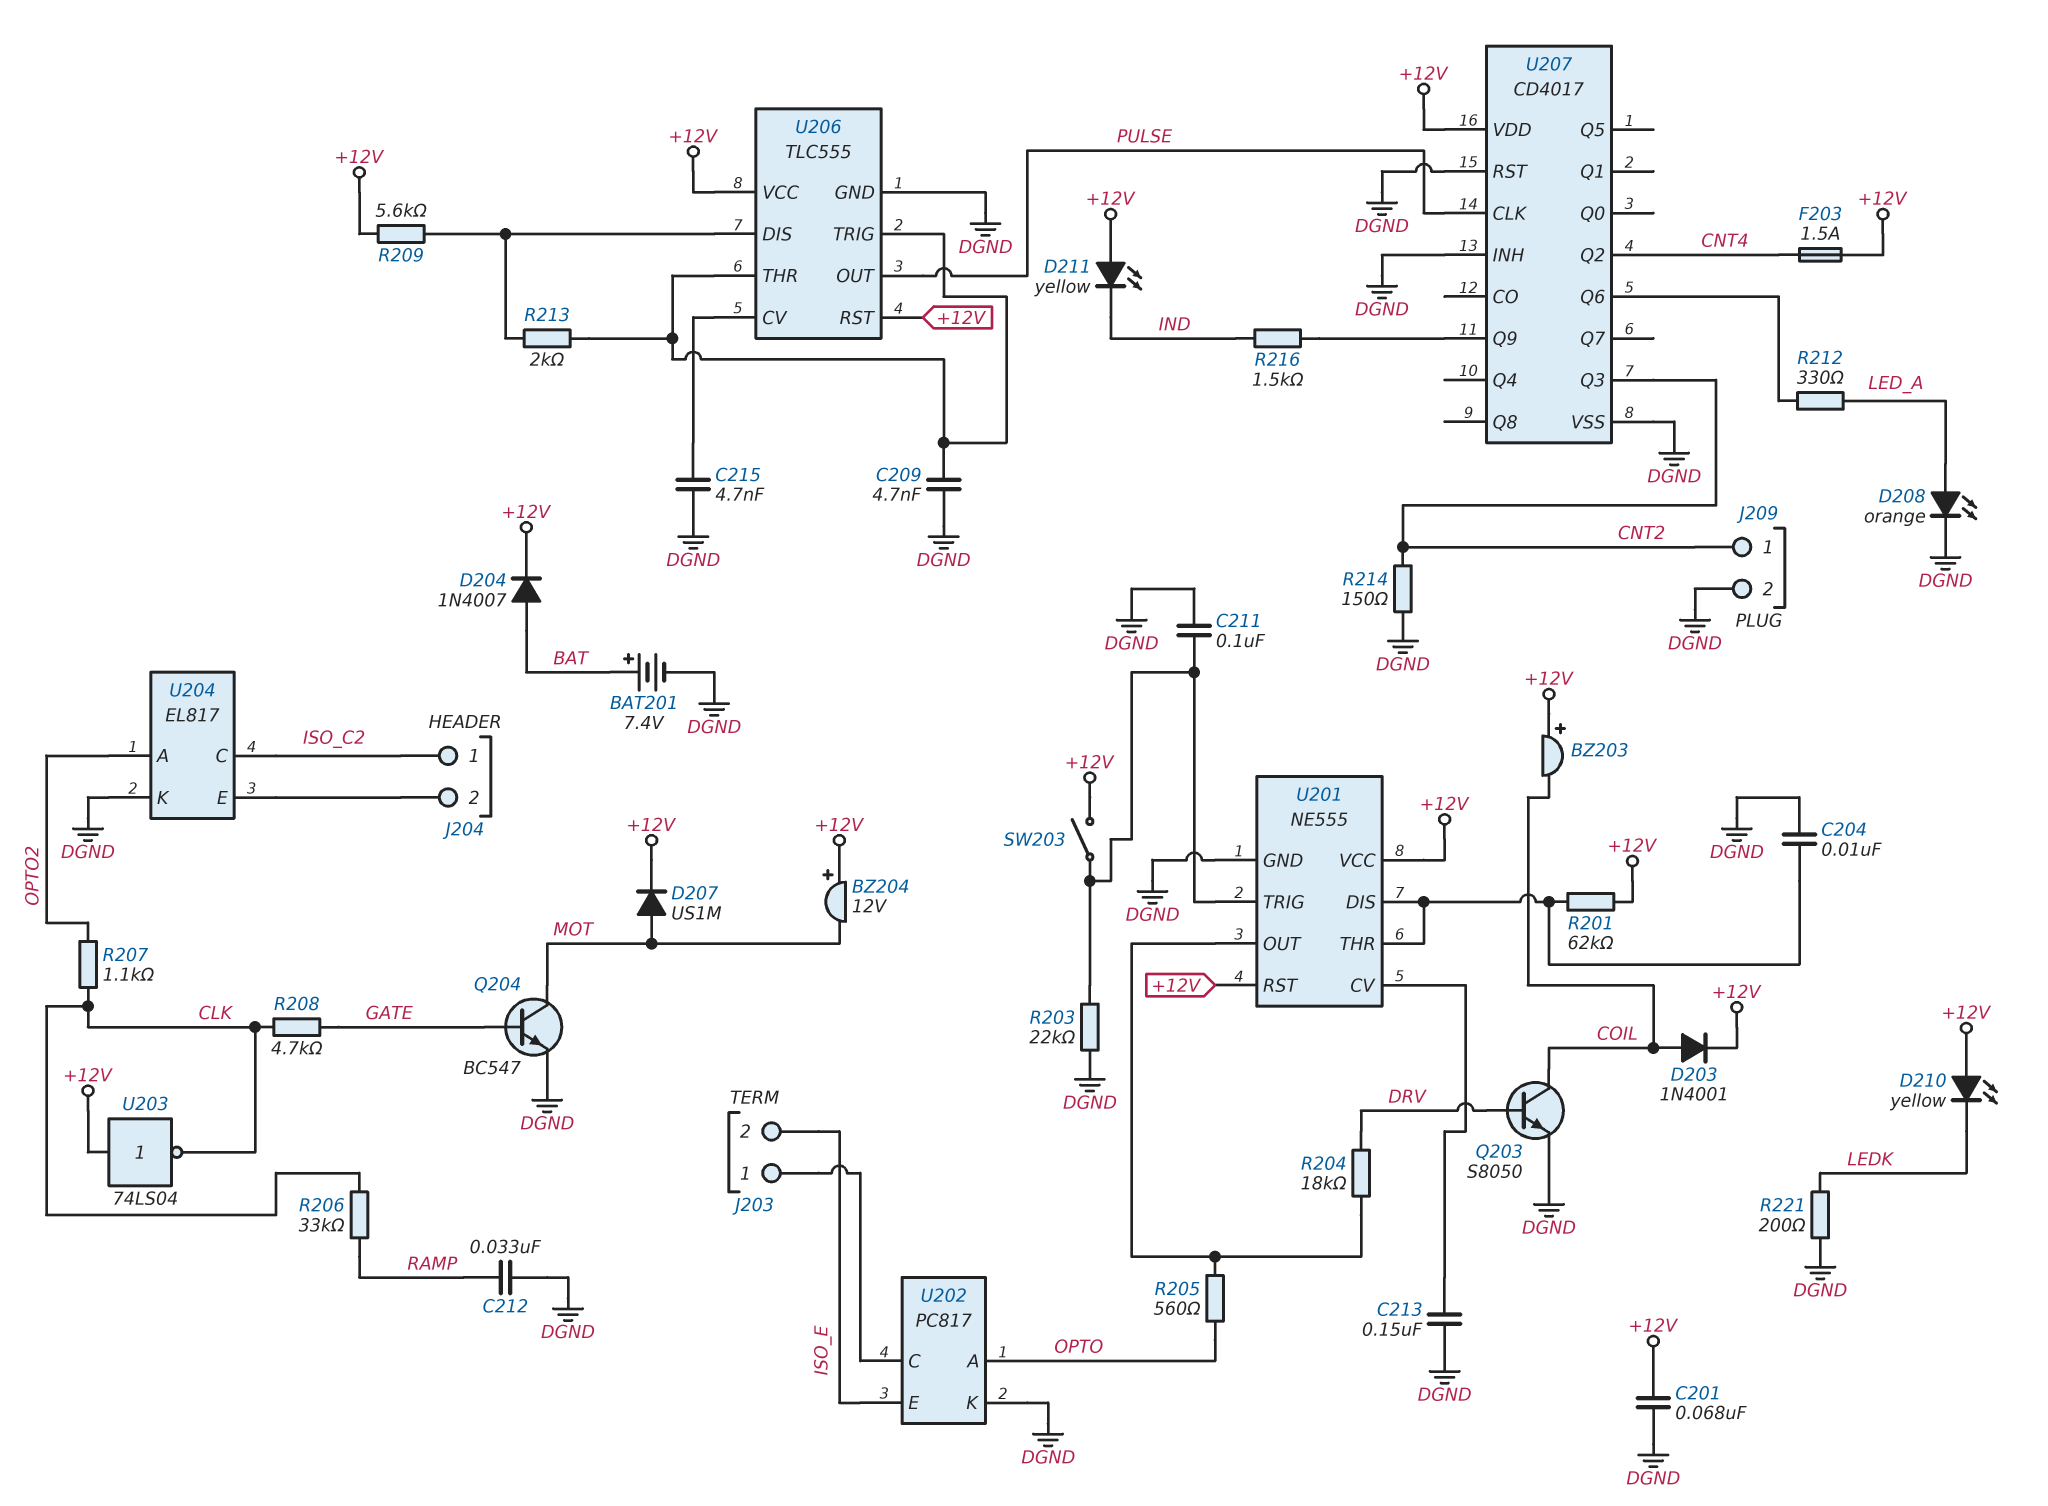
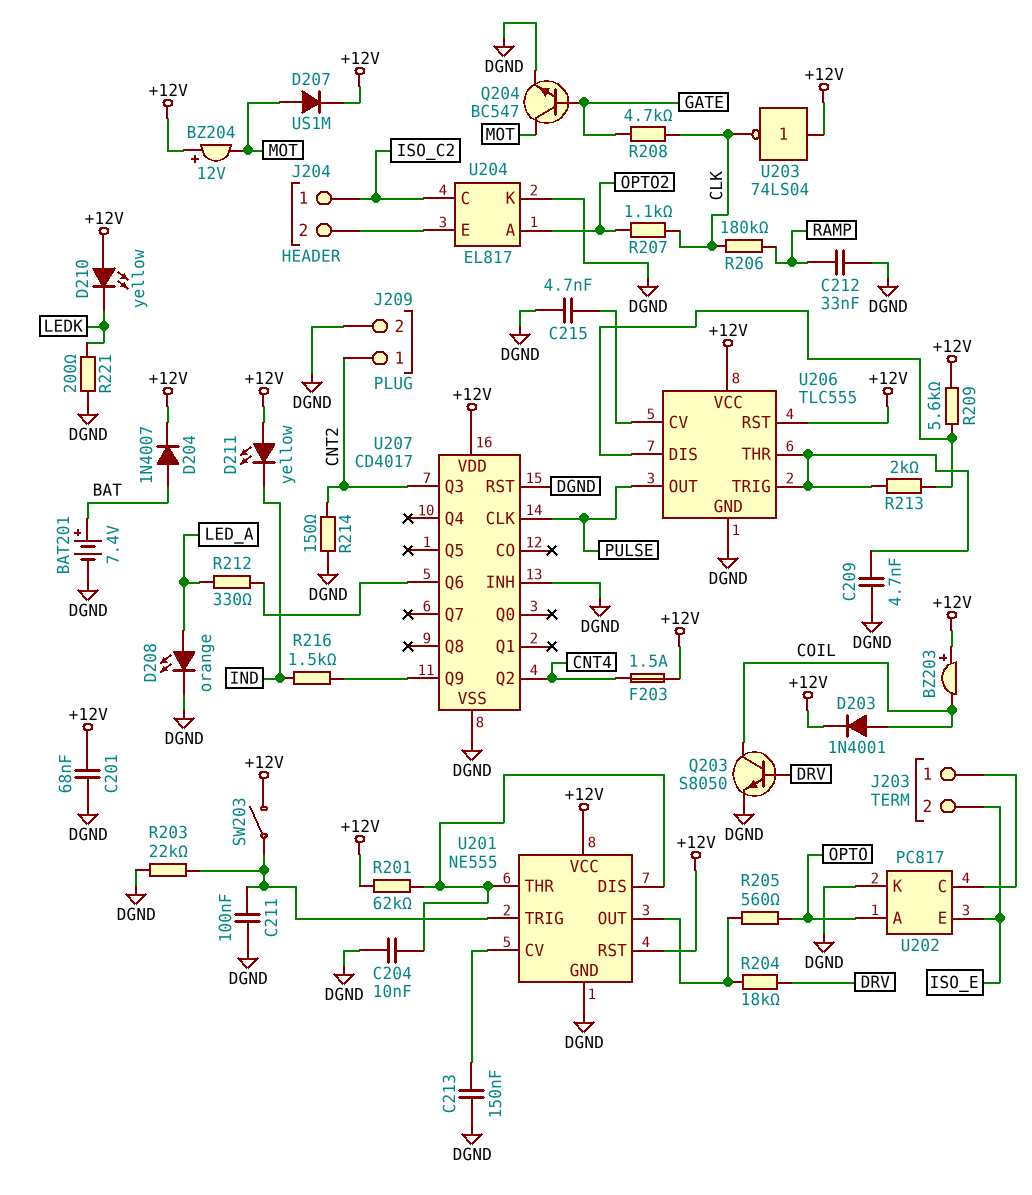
R206: 33k (CLK, RAMP) -> 180k (CLK, RAMP)

